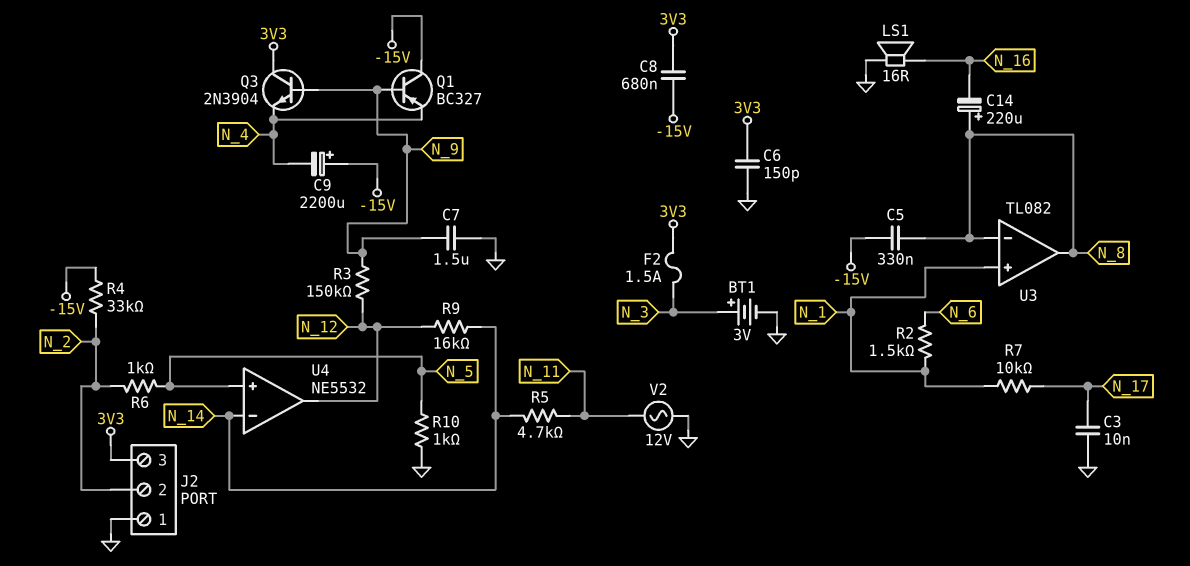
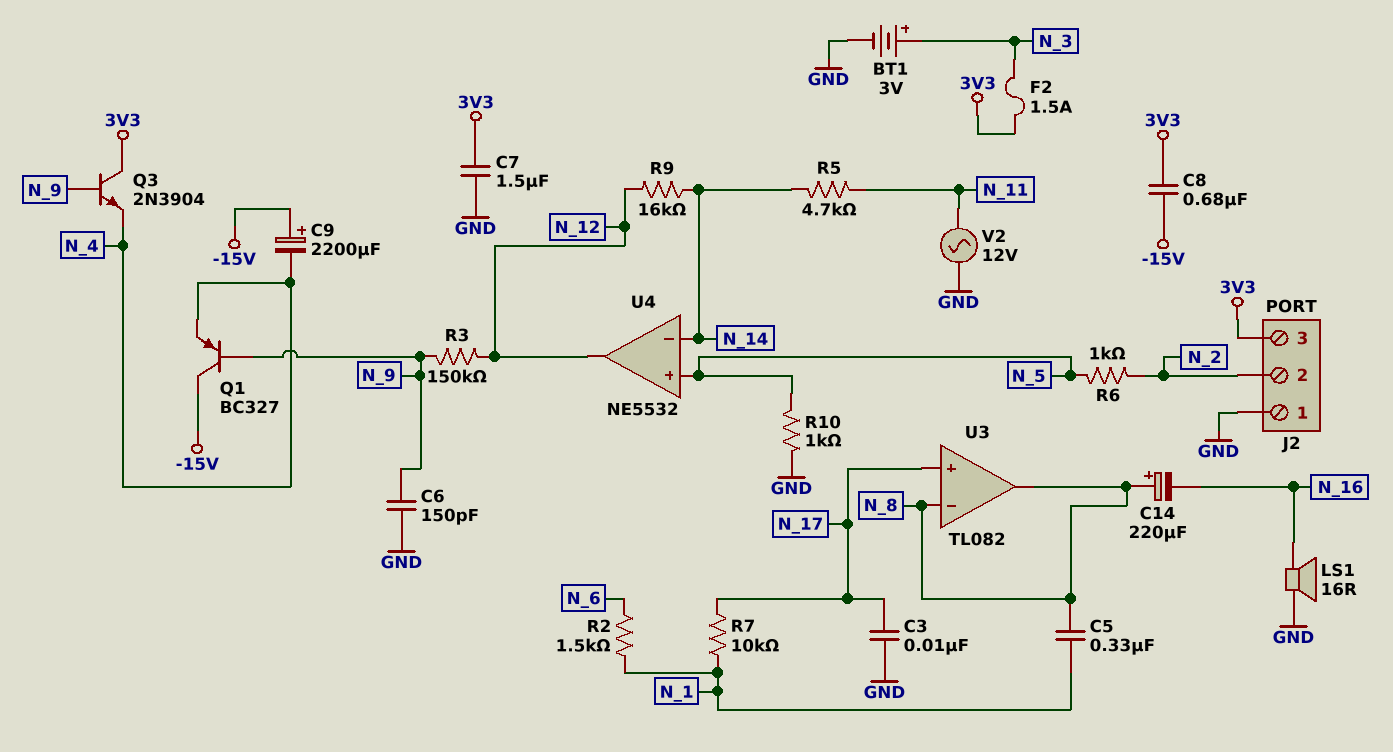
C5: 330nF (-15V, N_8) -> 330nF (N_1, N_8)
C6: 150pF (3V3, GND) -> 150pF (GND, N_9)
C7: 1.5uF (GND, N_9) -> 1.5uF (3V3, GND)
R4: 33k (-15V, N_2) -> none
U3 pin in+: N_1 -> N_17

